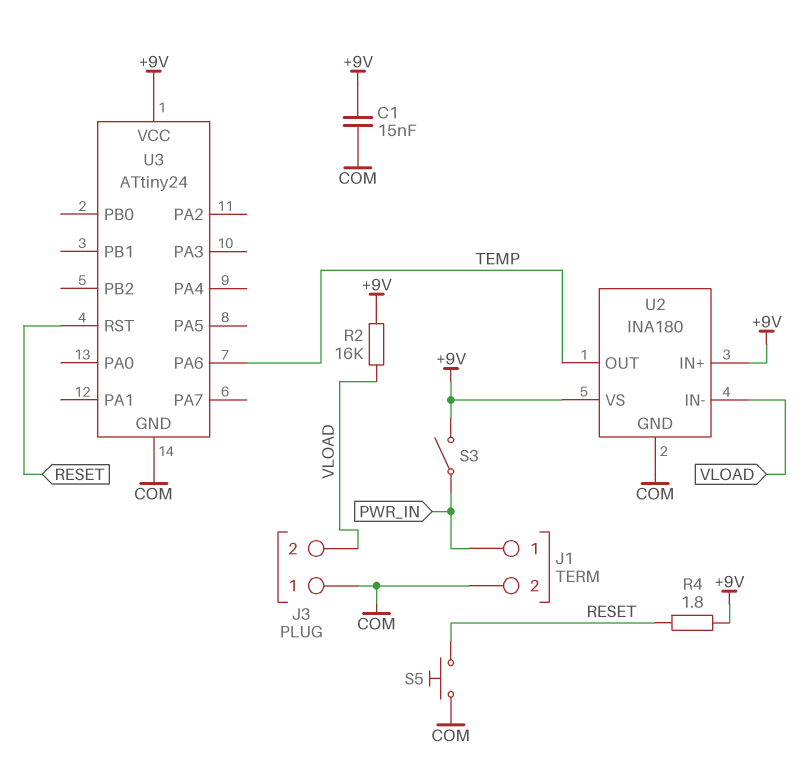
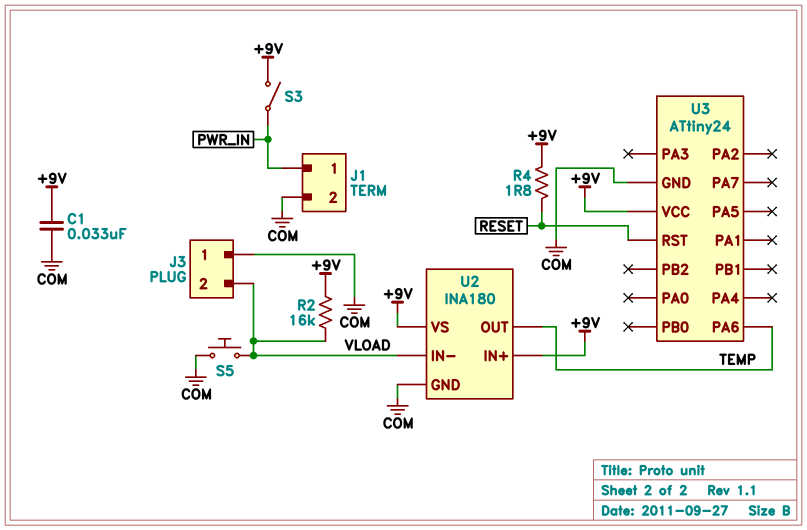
C1: 15nF (+9V, COM) -> 33nF (+9V, COM)
S5: button (COM, RESET) -> button (COM, VLOAD)

